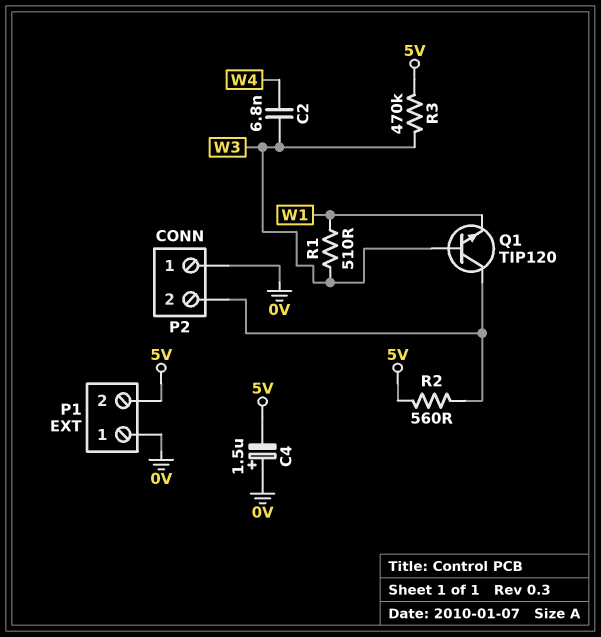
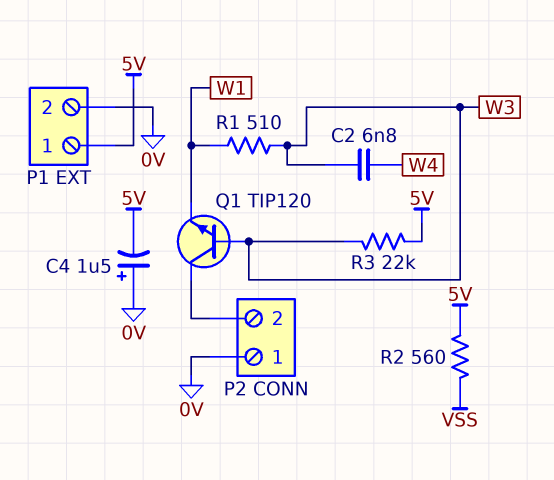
P1 pin 1: 0V -> 5V
P1 pin 2: 5V -> 0V
R2: 560 (5V, P2/2) -> 560 (5V, VSS)
R3: 470k (5V, W3) -> 22k (5V, W3)

